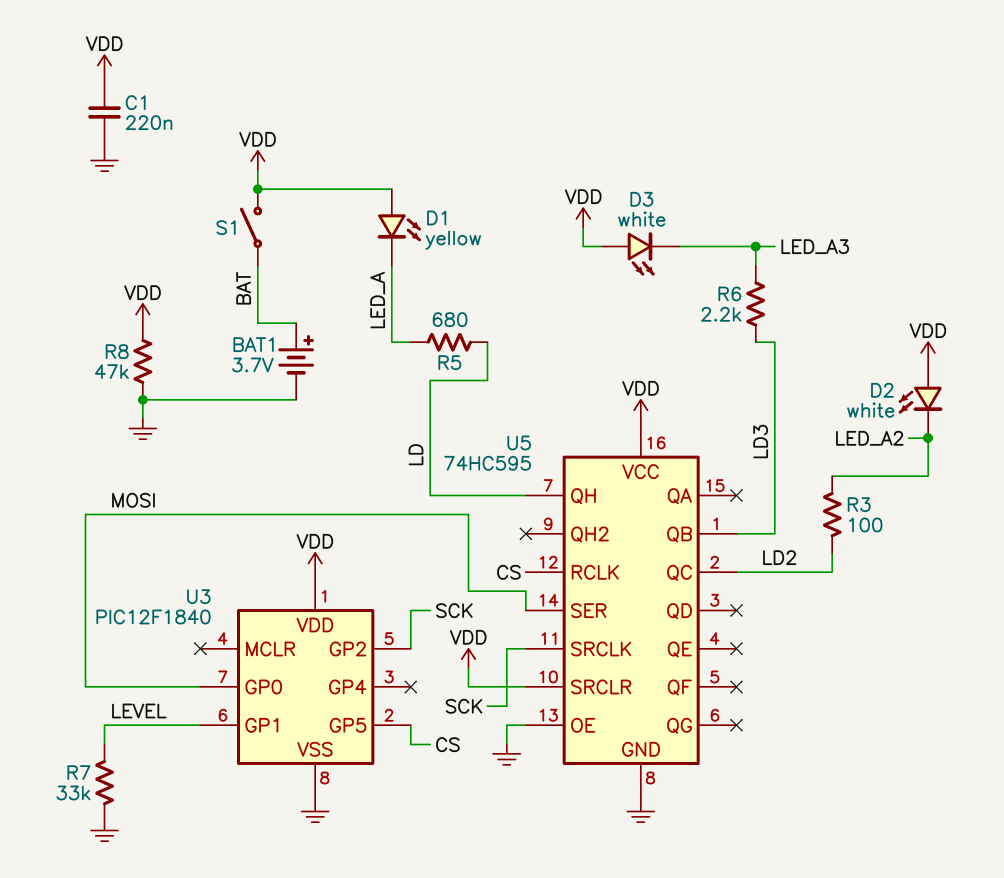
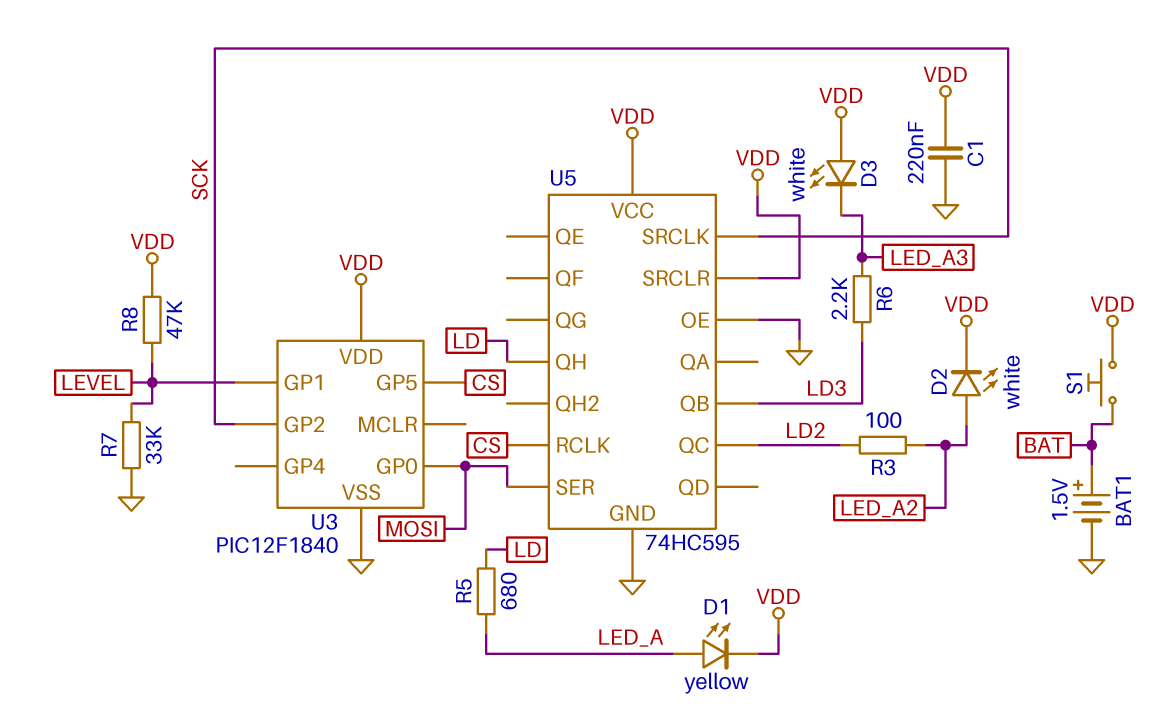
BAT1: 3.7V (plus BAT, minus GND) -> 1.5V (plus BAT, minus GND)
D1: LED yellow (A VDD, K LED_A) -> LED yellow (A LED_A, K VDD)
D2: LED white (A VDD, K LED_A2) -> LED white (A LED_A2, K VDD)
R8: 47k (GND, VDD) -> 47k (LEVEL, VDD)
S1: switch (BAT, VDD) -> button (BAT, VDD)

